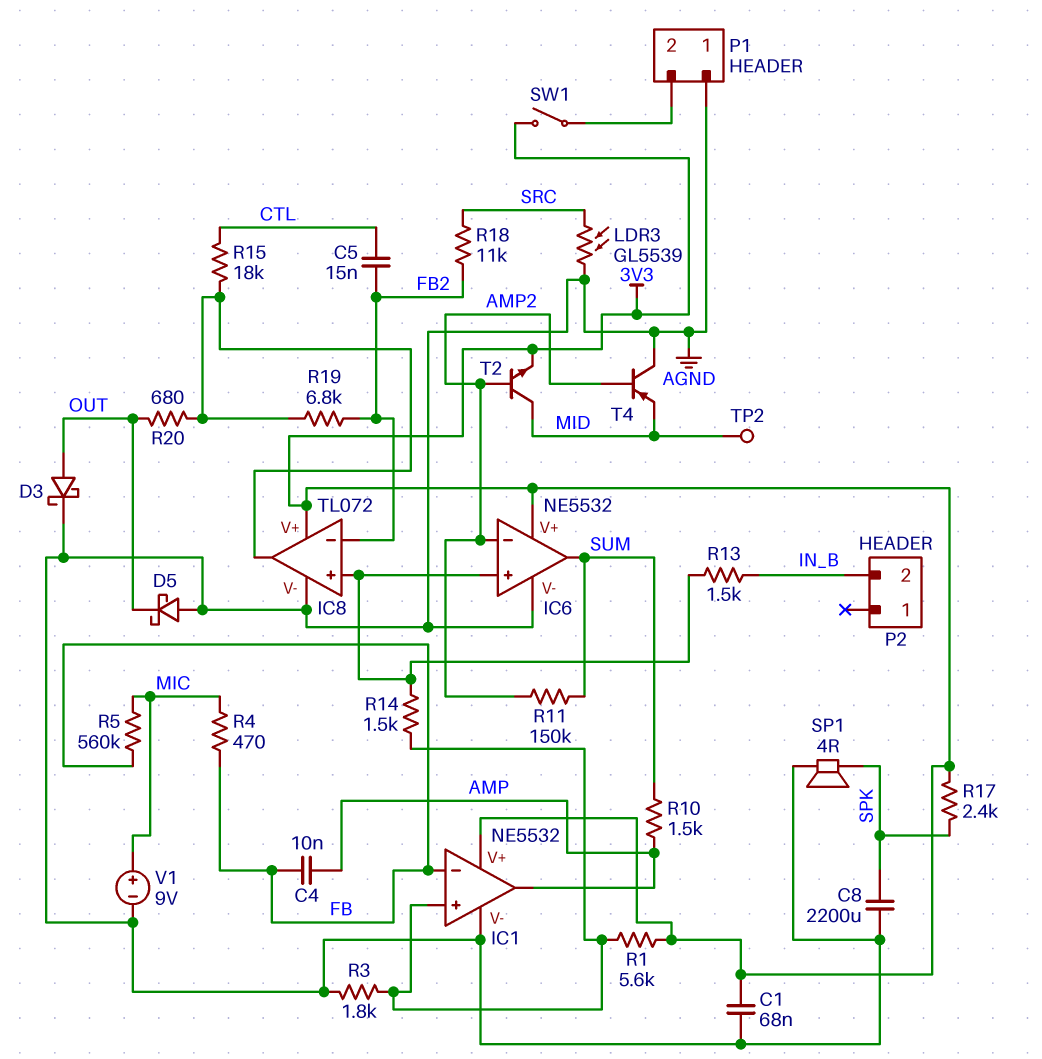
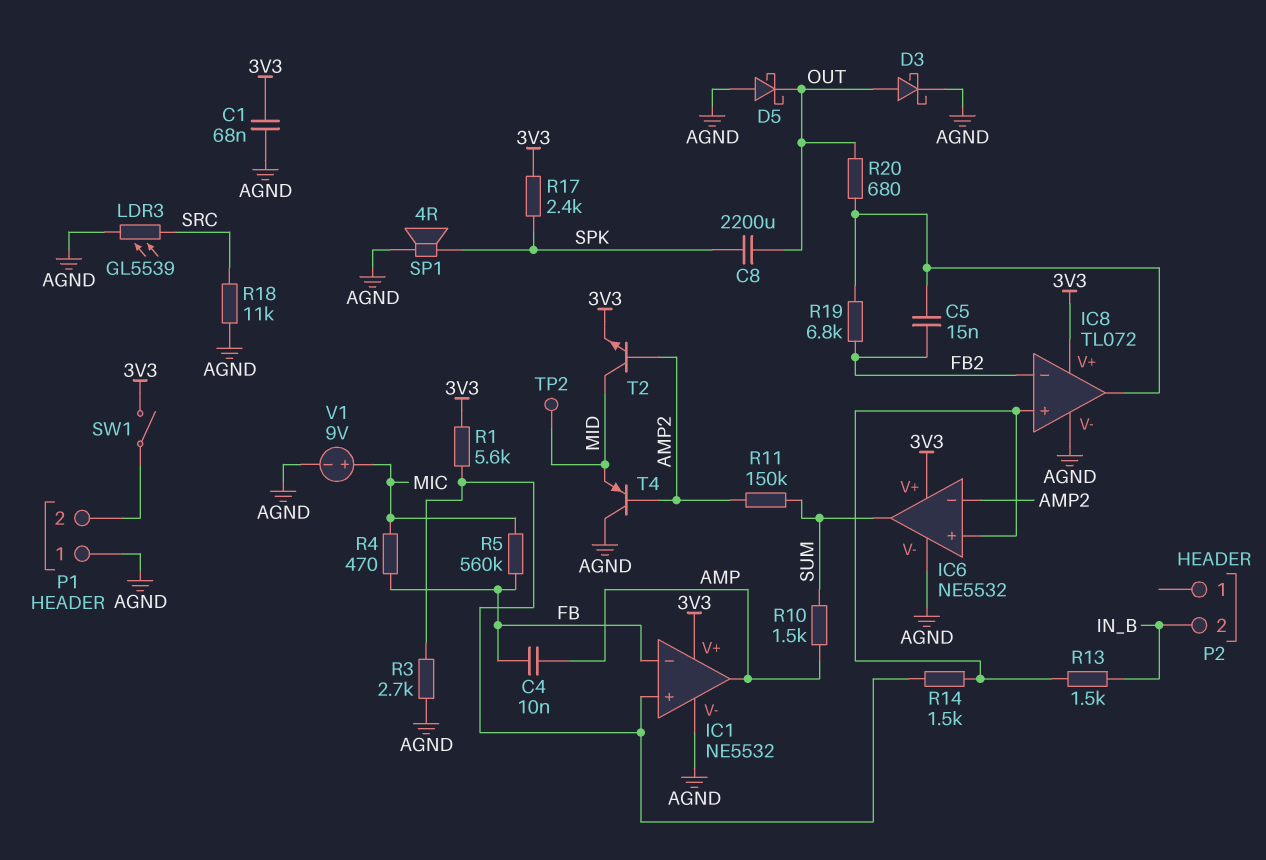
C5: 15nF (CTL, FB2) -> 15nF (FB2, IC8/out)
C8: 2200uF (AGND, SPK) -> 2200uF (OUT, SPK)
R3: 1.8k (AGND, IC1/in+) -> 2.7k (AGND, IC1/in+)
R15: 18k (CTL, IC8/out) -> none
R18: 11k (FB2, SRC) -> 11k (AGND, SRC)

